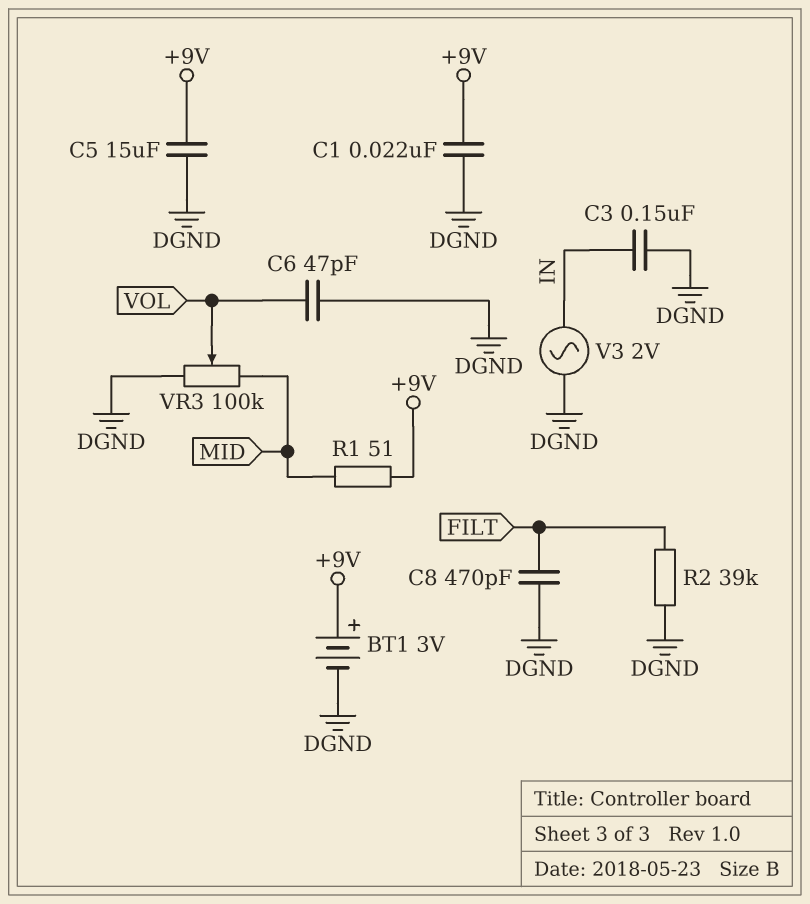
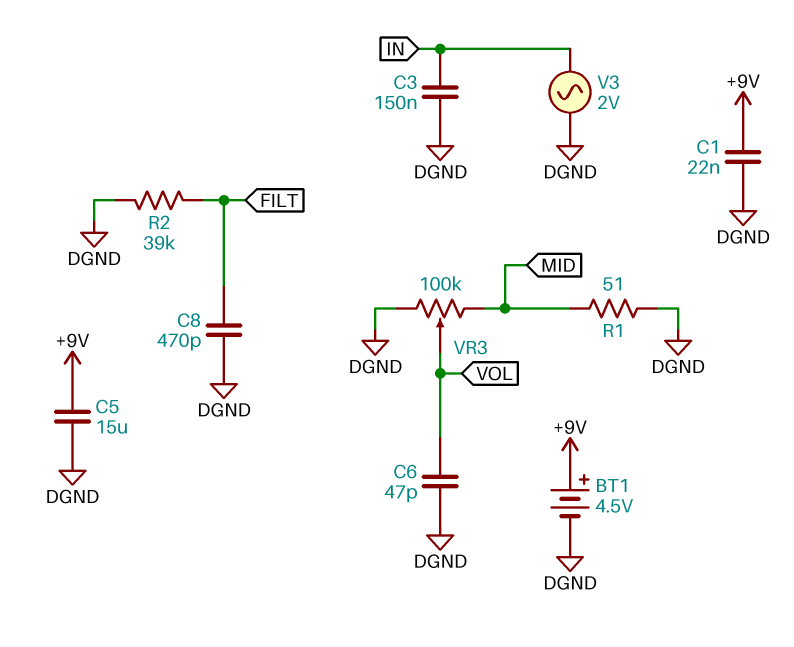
BT1: 3V (plus +9V, minus DGND) -> 4.5V (plus +9V, minus DGND)
R1: 51 (+9V, MID) -> 51 (DGND, MID)

